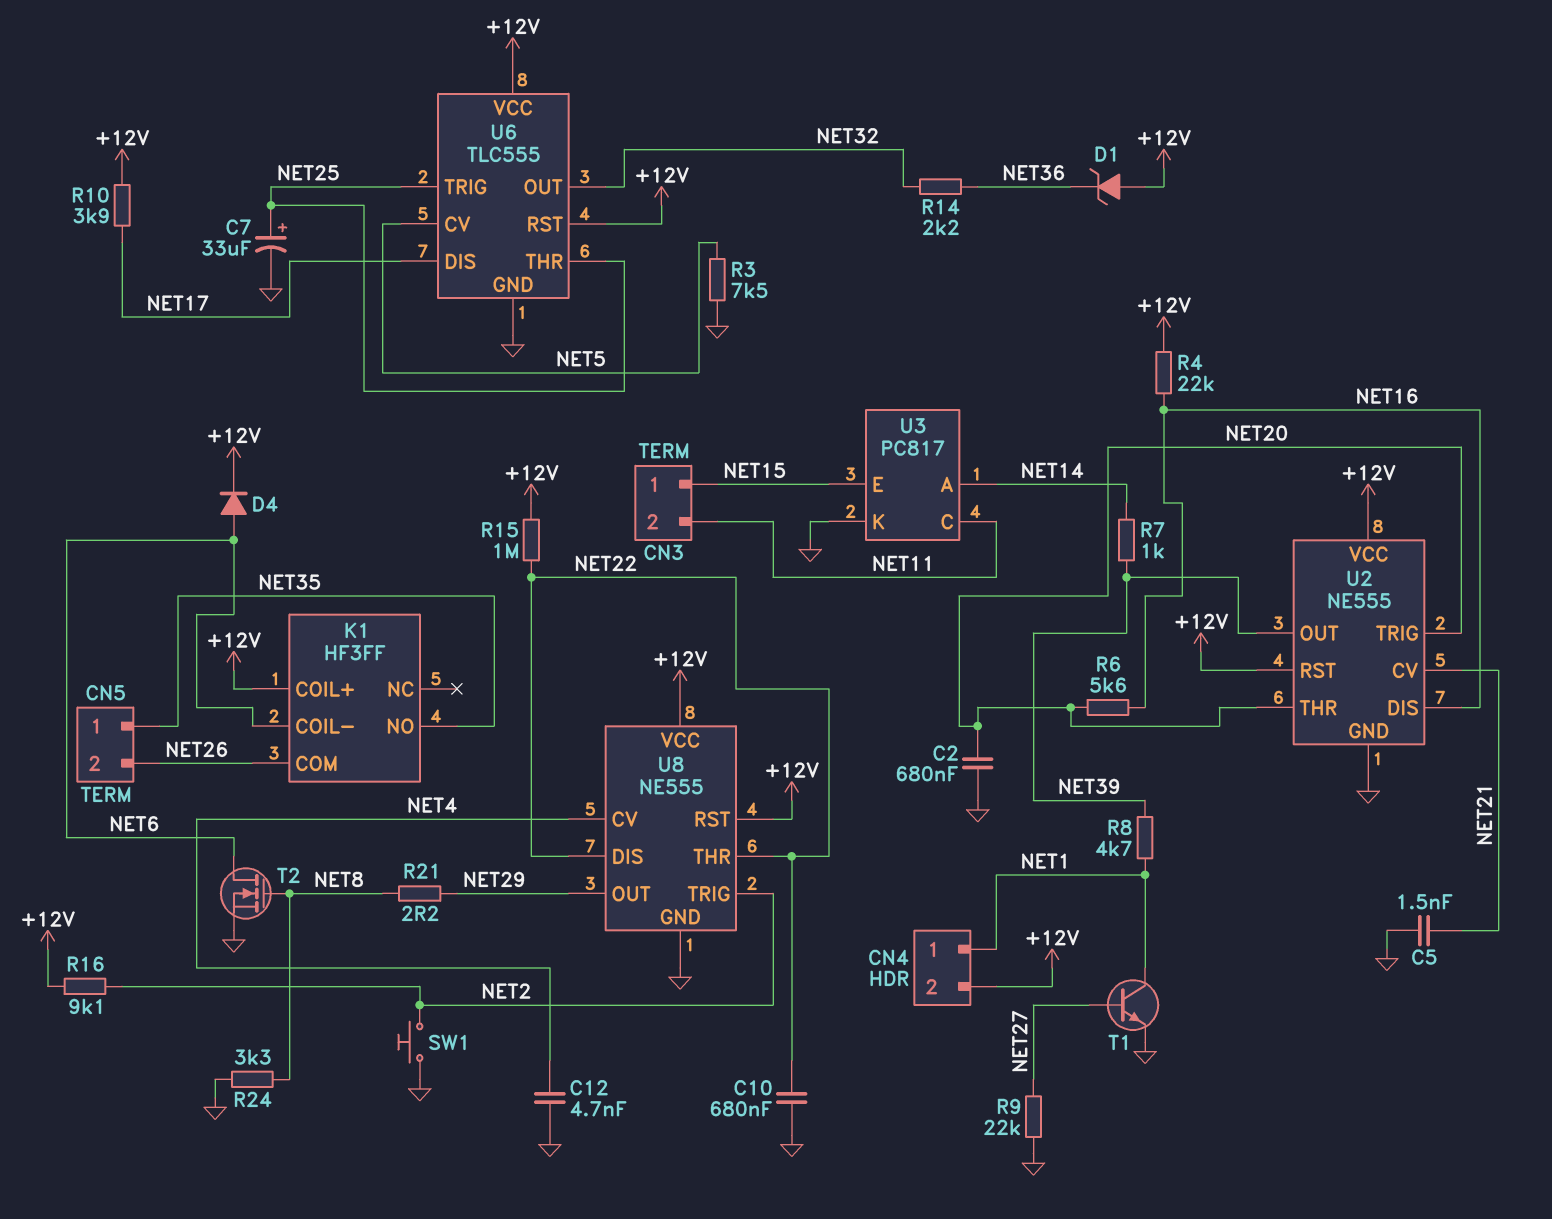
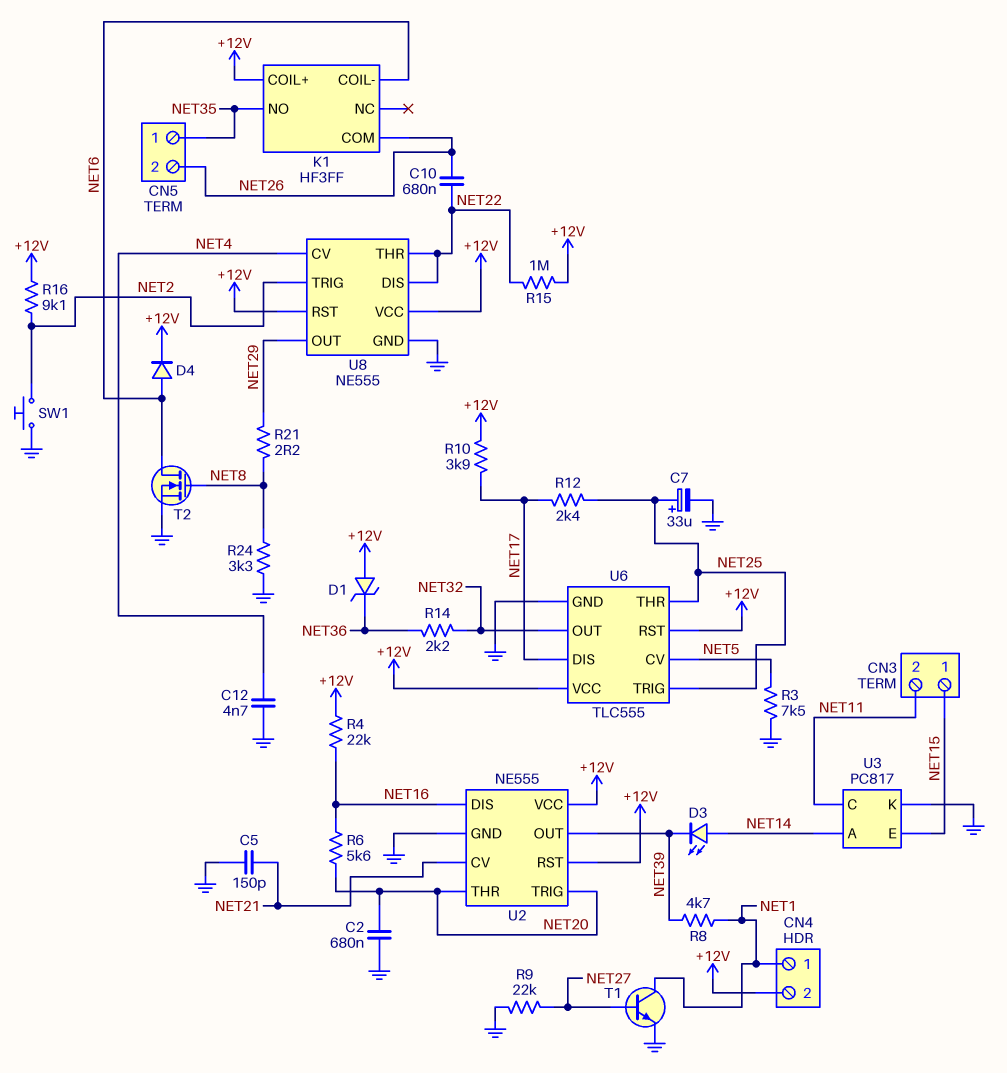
C5: 1.5nF (GND, NET21) -> 150pF (GND, NET21)
C10: 680nF (GND, NET22) -> 680nF (NET22, NET26)
D3: none -> LED (A NET14, K NET39)
R7: 1k (NET14, NET39) -> none
R12: none -> 2.4k (NET17, NET25)

